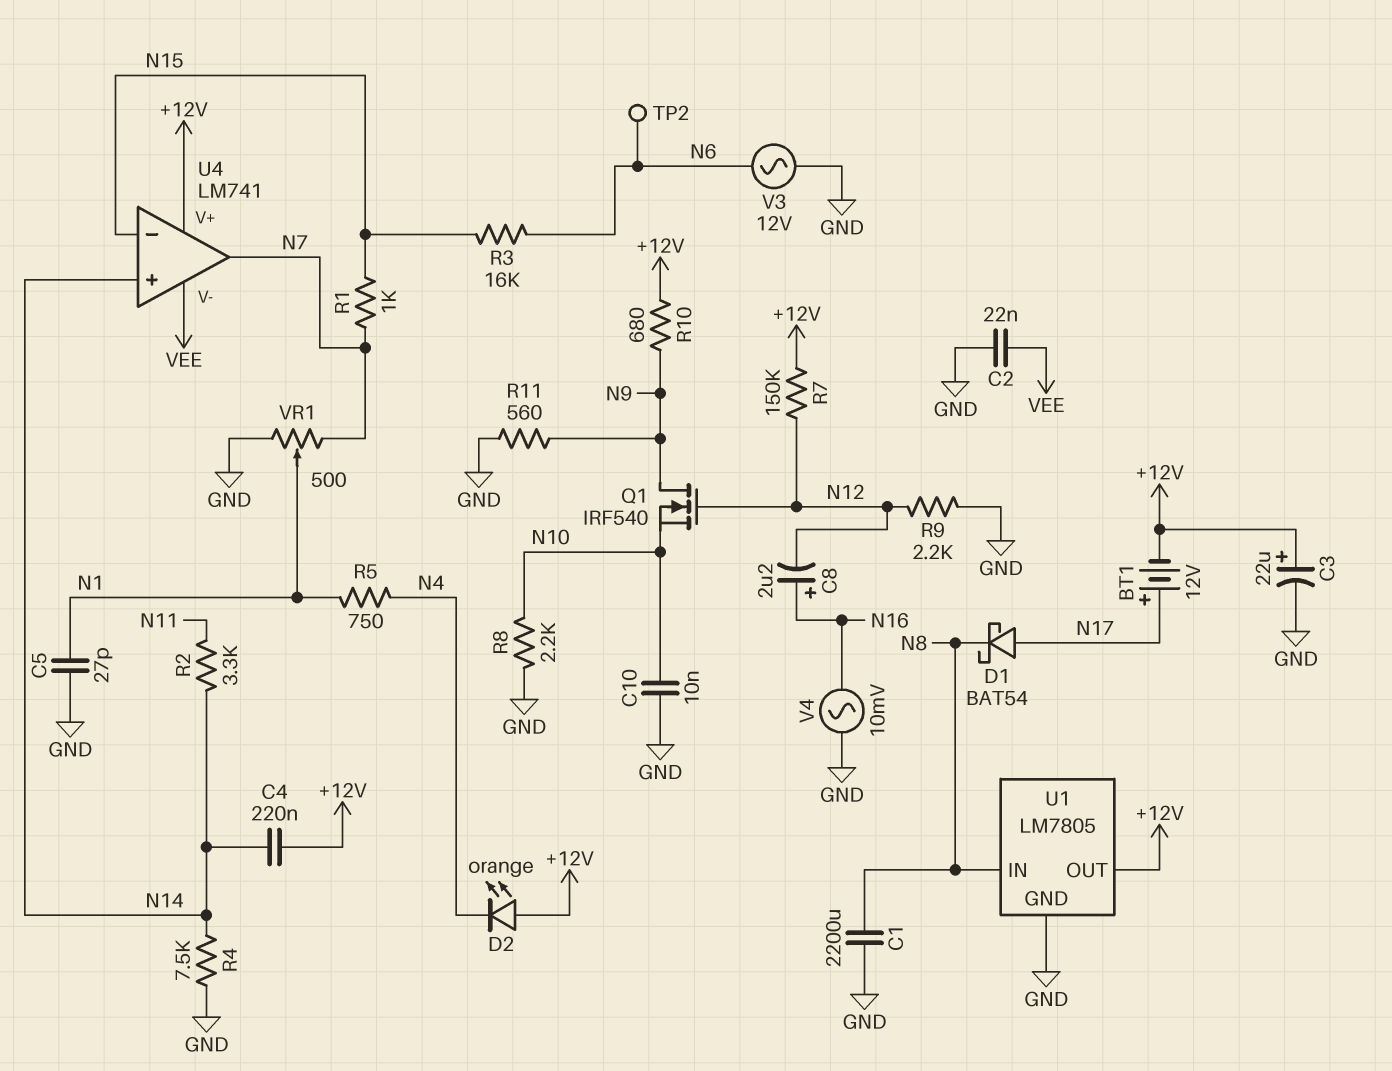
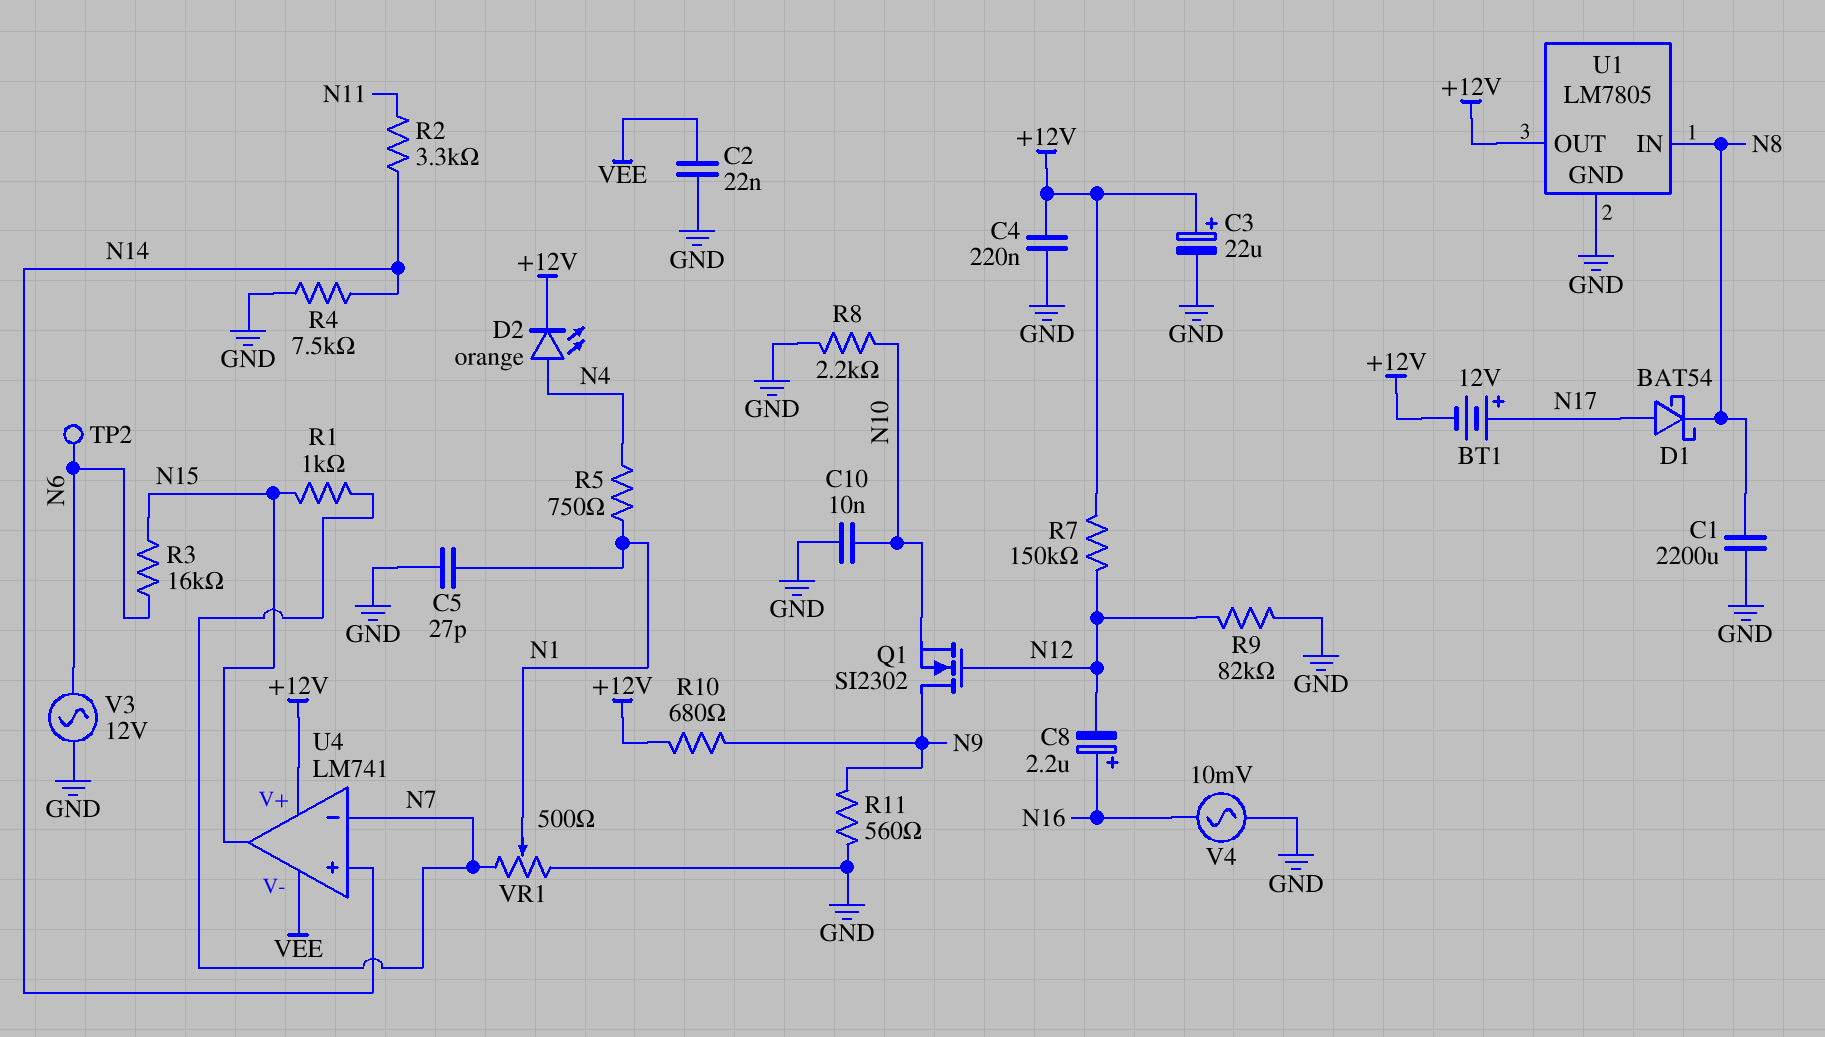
C4: 220nF (+12V, N14) -> 220nF (+12V, GND)
D2: LED orange (A +12V, K N4) -> LED orange (A N4, K +12V)
Q1: NMOS IRF540 (G N12, D N9, S N10) -> NMOS SI2302 (G N12, D N9, S N10)
R9: 2.2k (GND, N12) -> 82k (GND, N12)
U4 pin in-: N15 -> N7
U4 pin out: N7 -> N15

